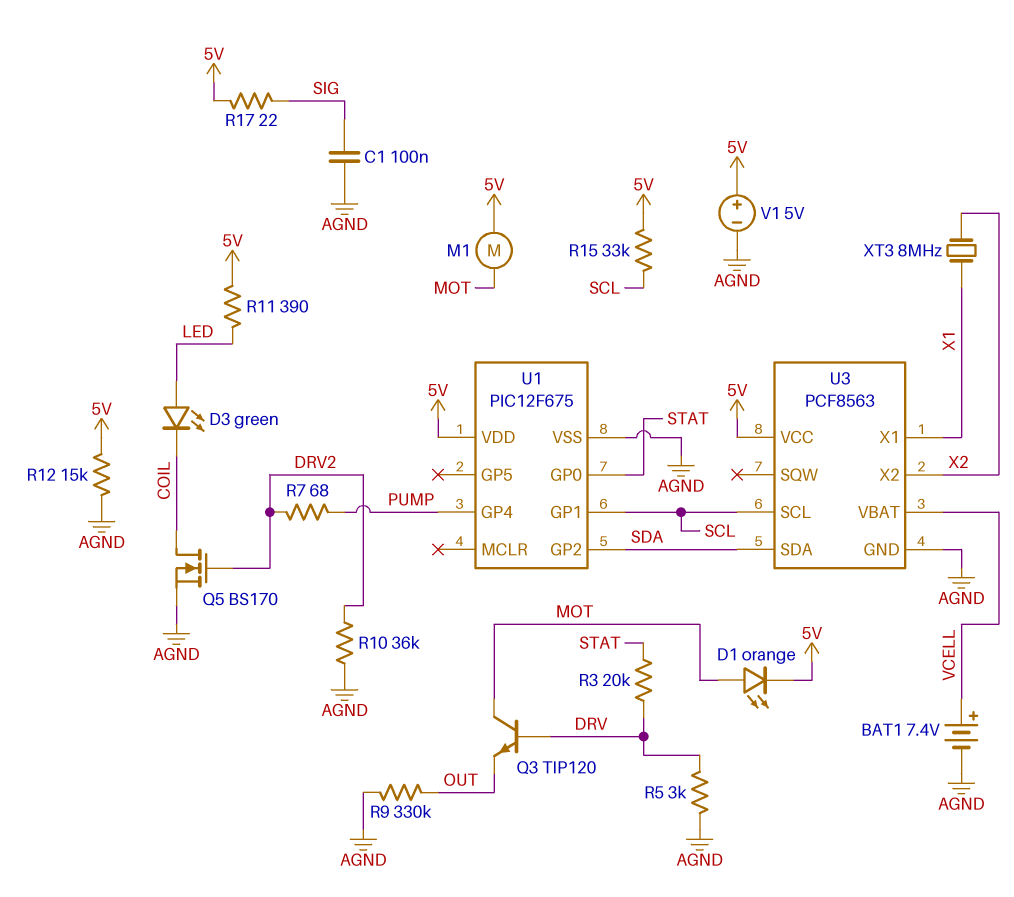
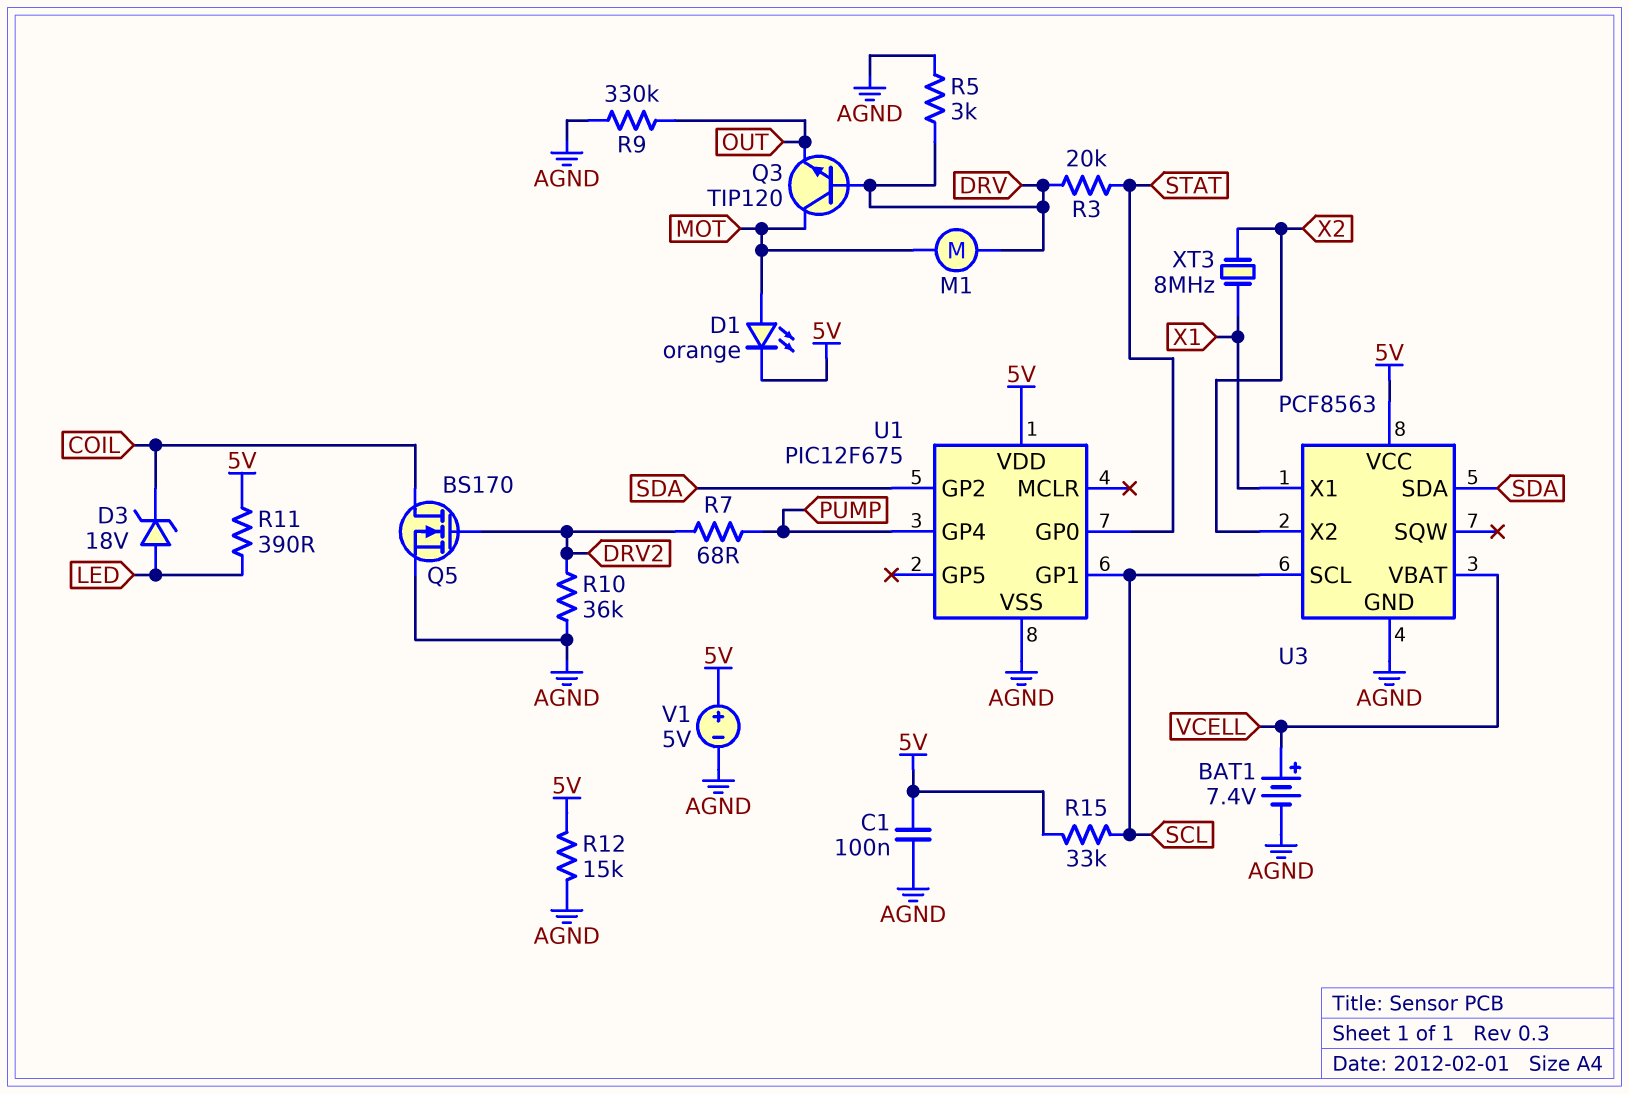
C1: 100nF (AGND, SIG) -> 100nF (5V, AGND)
D3: LED green (A LED, K COIL) -> zener 18V (A LED, K COIL)
M1: motor (5V, MOT) -> motor (DRV, MOT)
R17: 22 (5V, SIG) -> none

